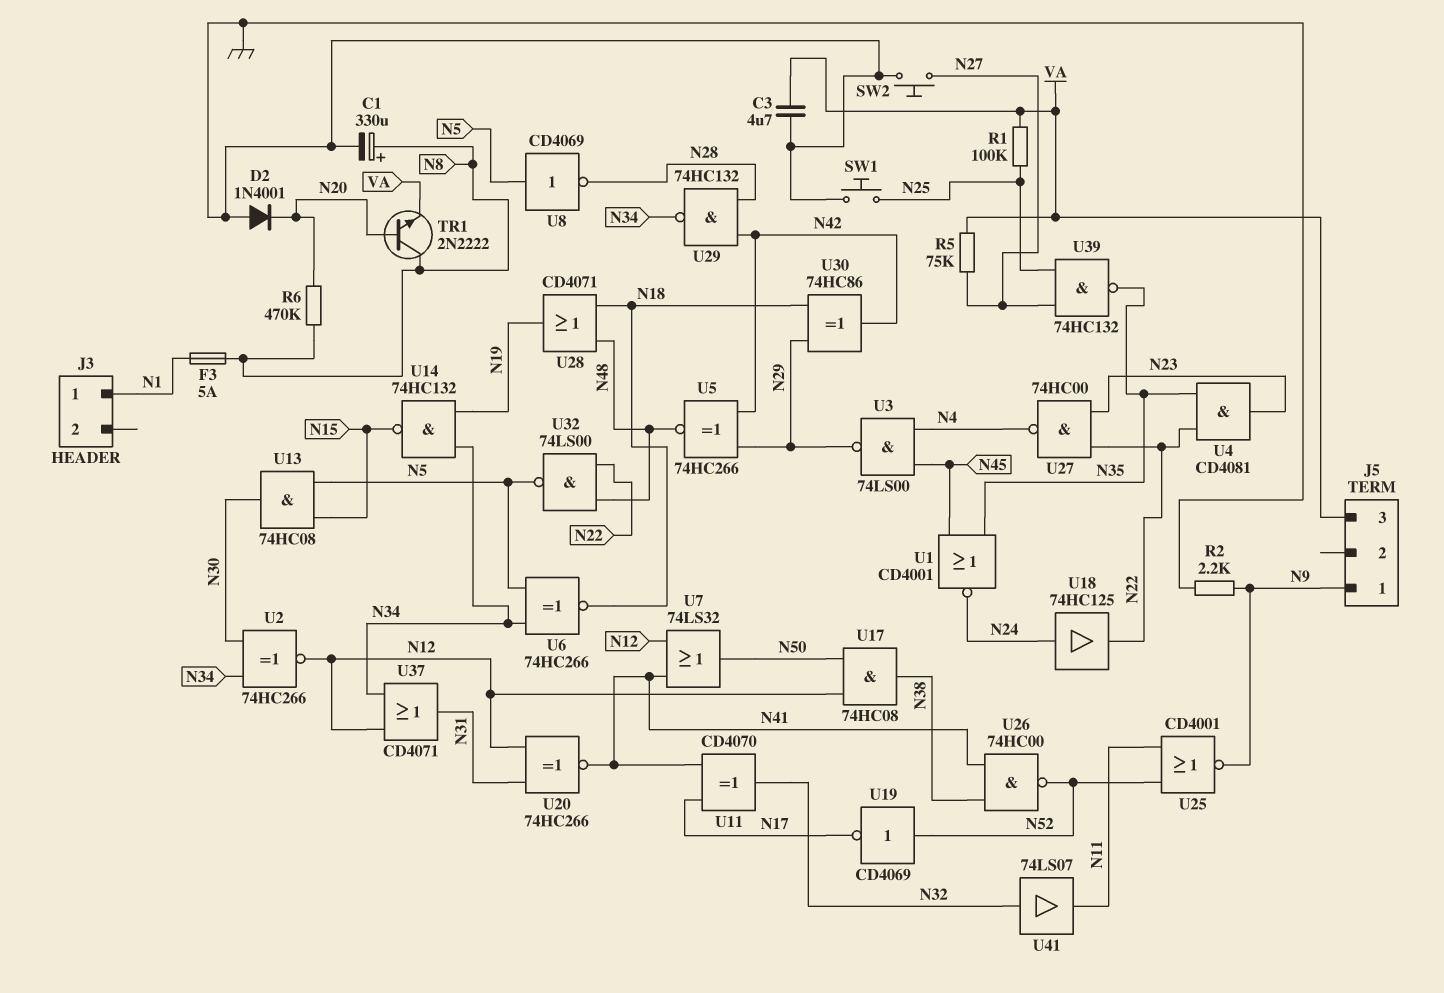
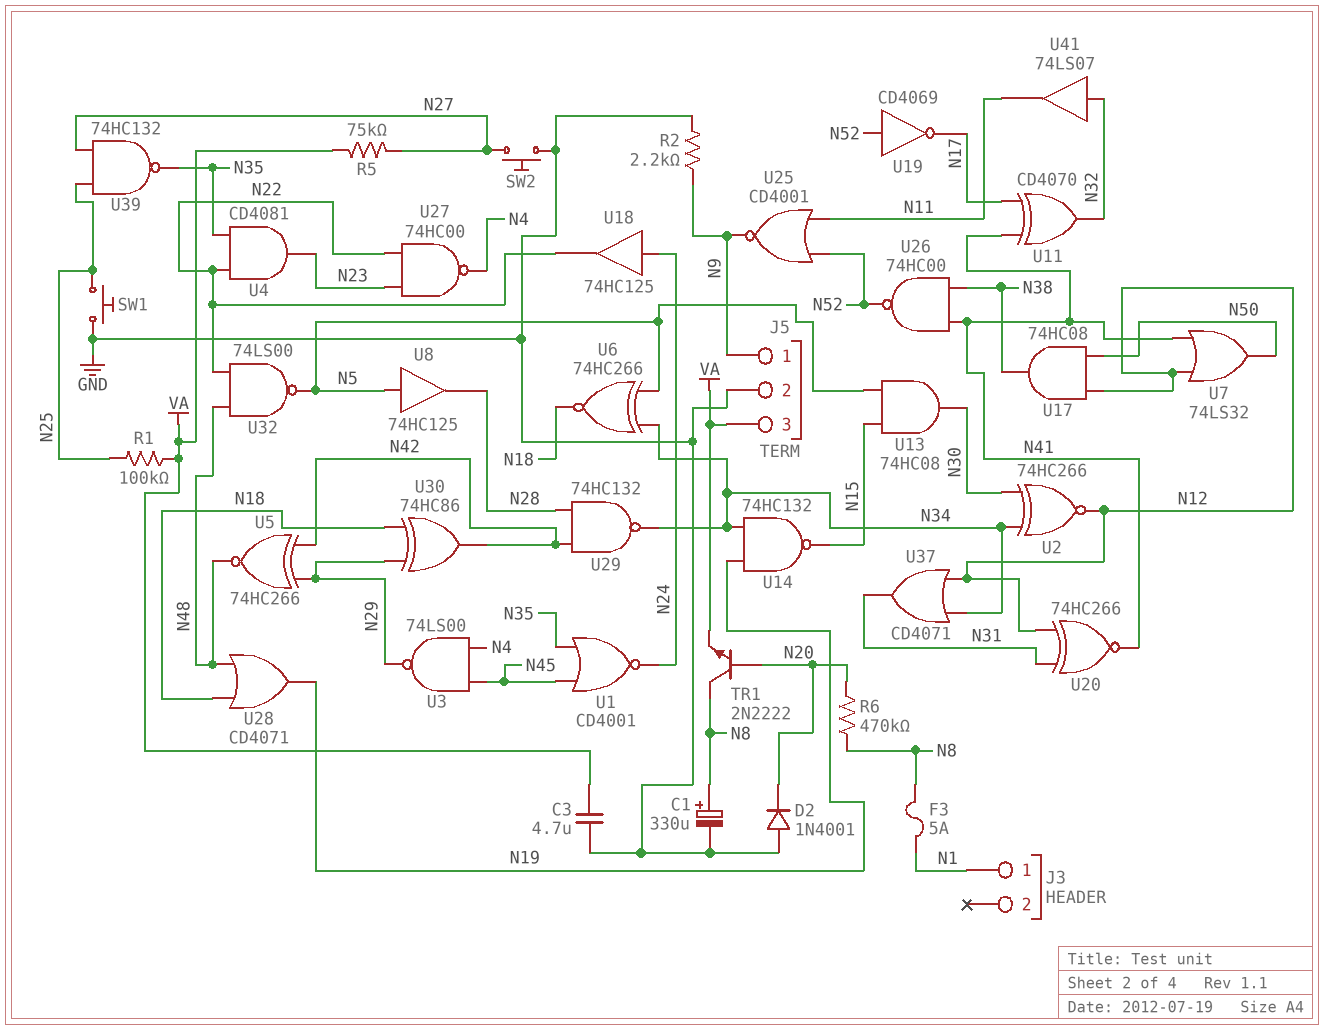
J5 pin 2: none -> GND
U8: NOT CD4069 (in N5, out N28) -> buffer 74HC125 (in N5, out N28)

